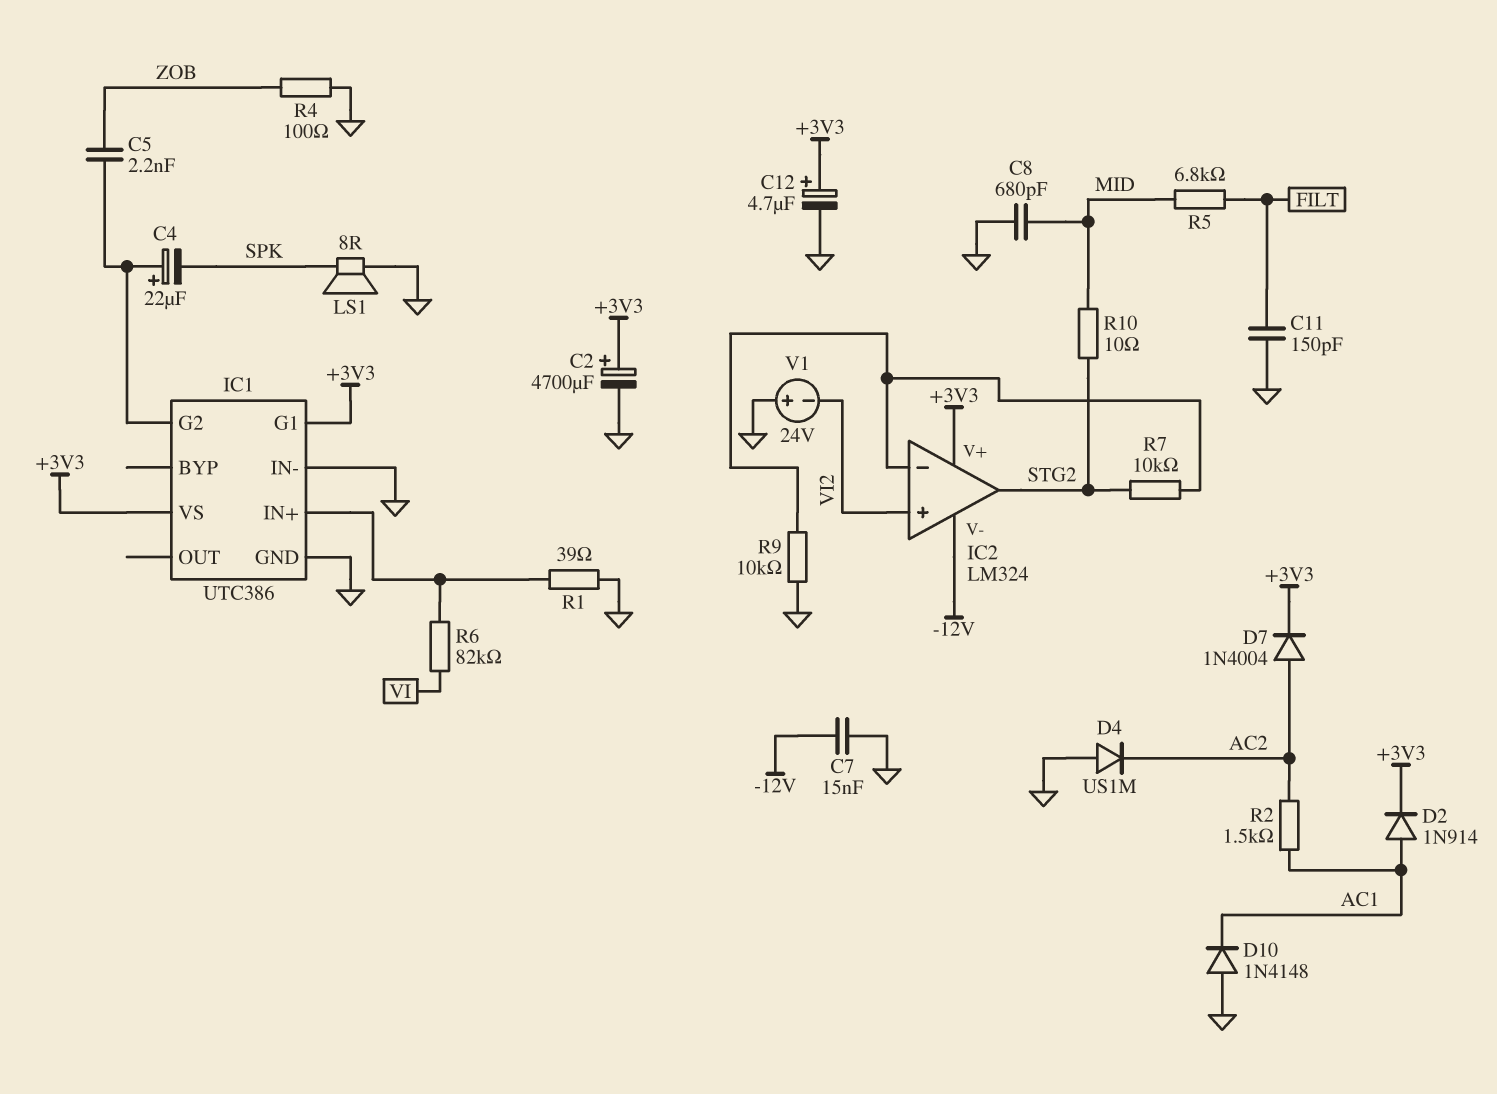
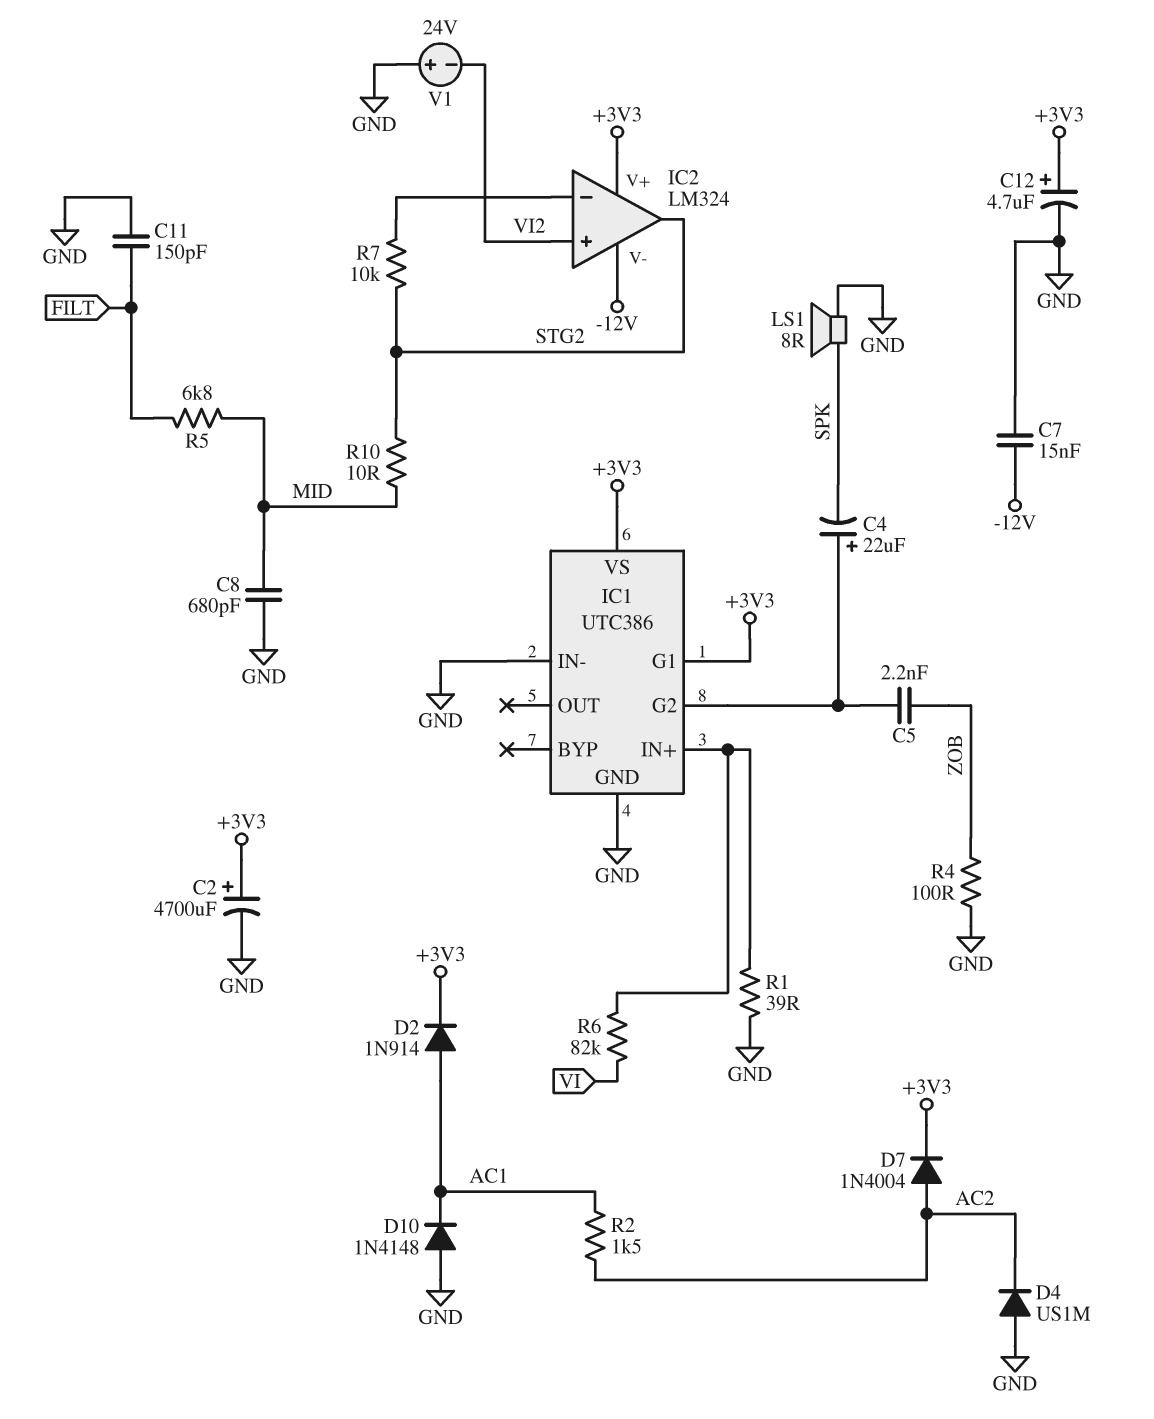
R9: 10k (GND, IC2/in-) -> none

